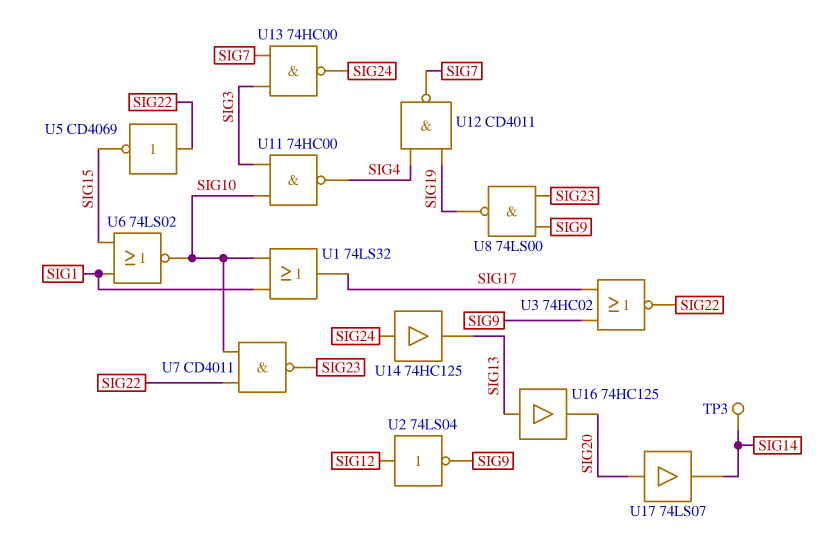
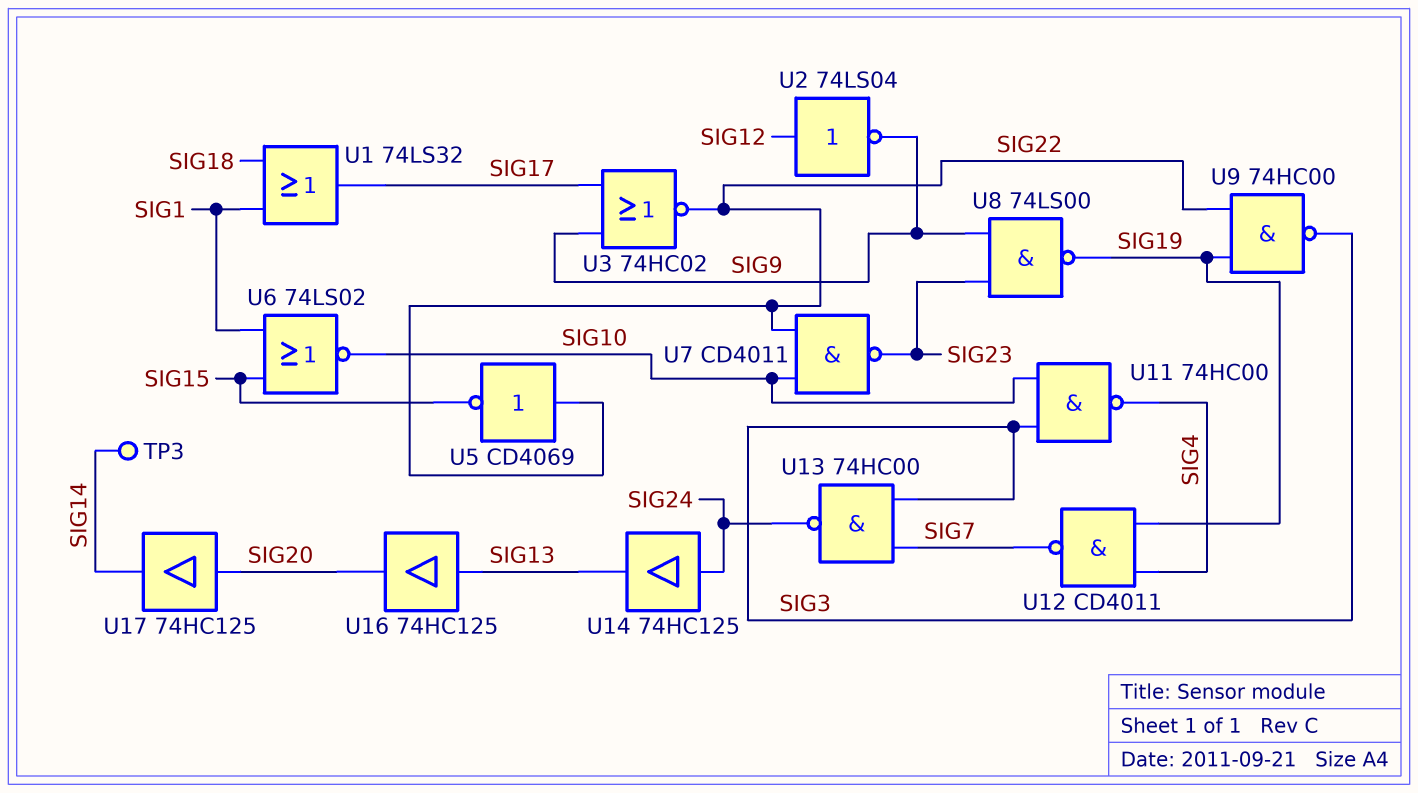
U1: OR 74LS32 (in SIG1, in SIG10, out SIG17) -> OR 74LS32 (in SIG1, in SIG18, out SIG17)
U9: none -> NAND 74HC00 (in SIG19, in SIG22, out SIG3)
U17: buffer 74LS07 (in SIG20, out SIG14) -> buffer 74HC125 (in SIG20, out SIG14)

